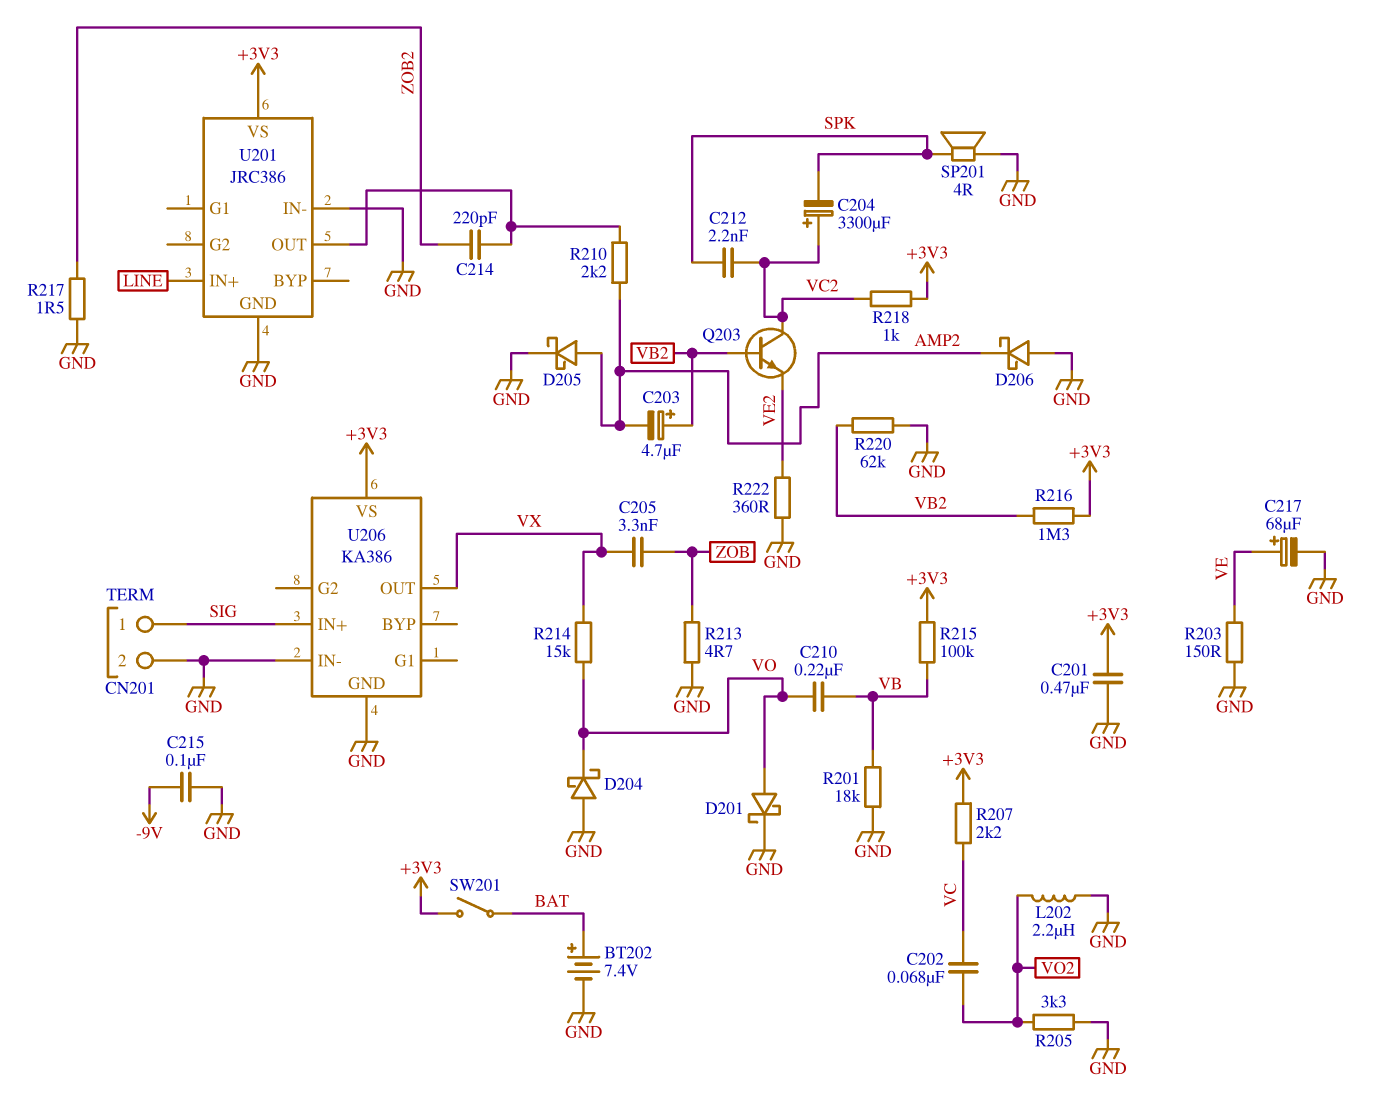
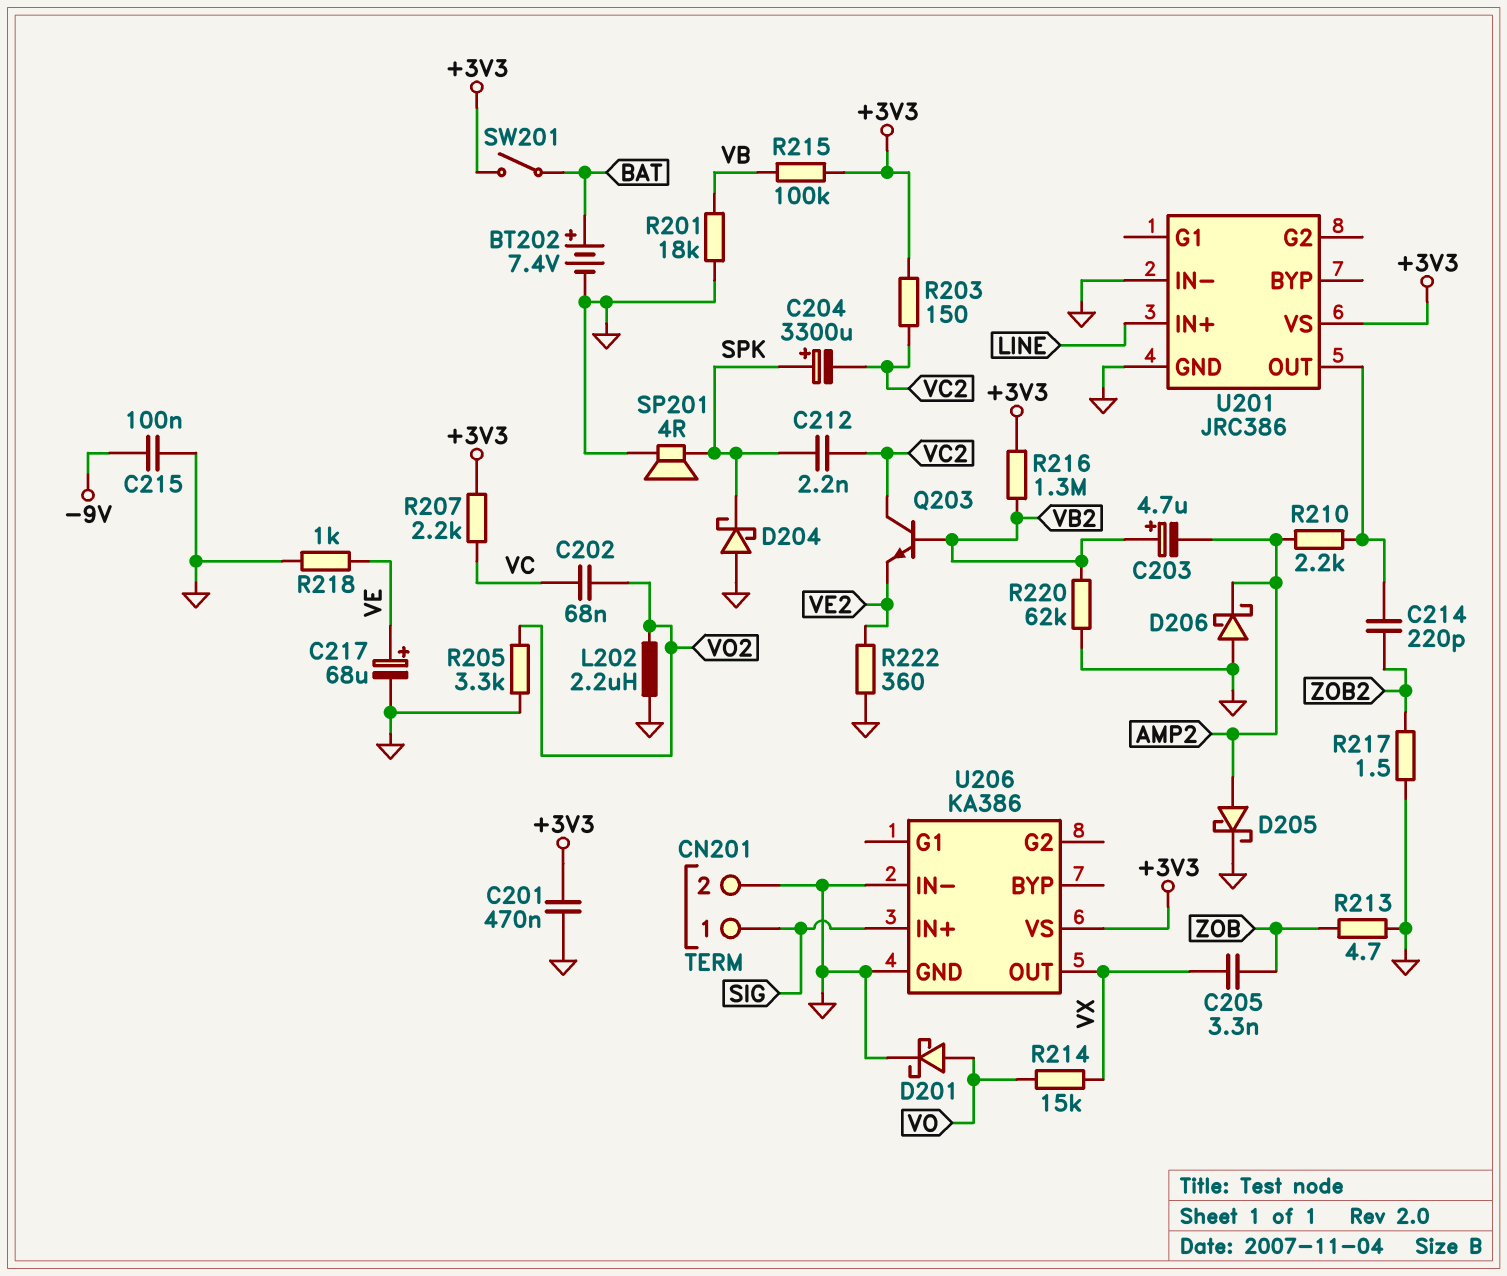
C204: 3300uF (plus VC2, minus SPK) -> 3300uF (plus SPK, minus VC2)
C210: 220nF (VB, VO) -> none
D204: schottky (A GND, K VO) -> schottky (A GND, K SPK)
R203: 150 (GND, VE) -> 150 (+3V3, VC2)
R218: 1k (+3V3, VC2) -> 1k (GND, VE)

